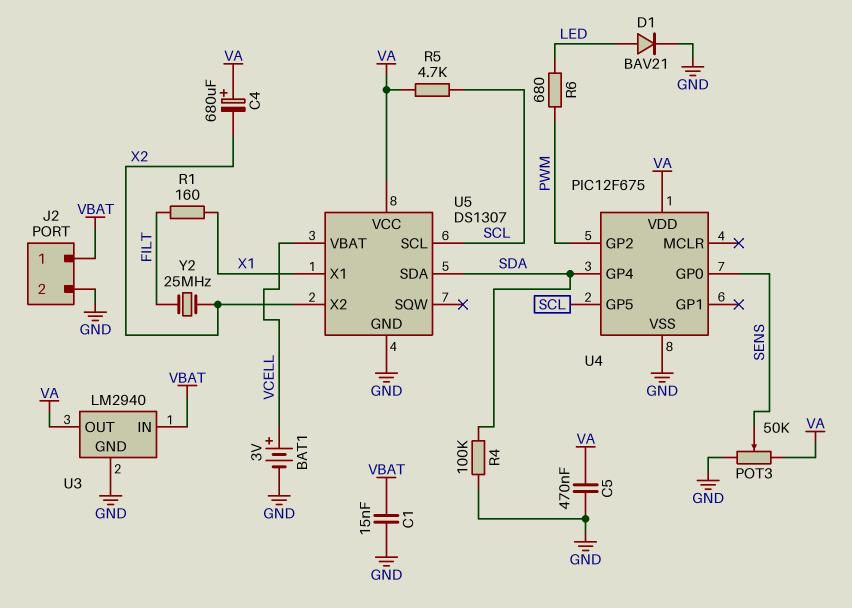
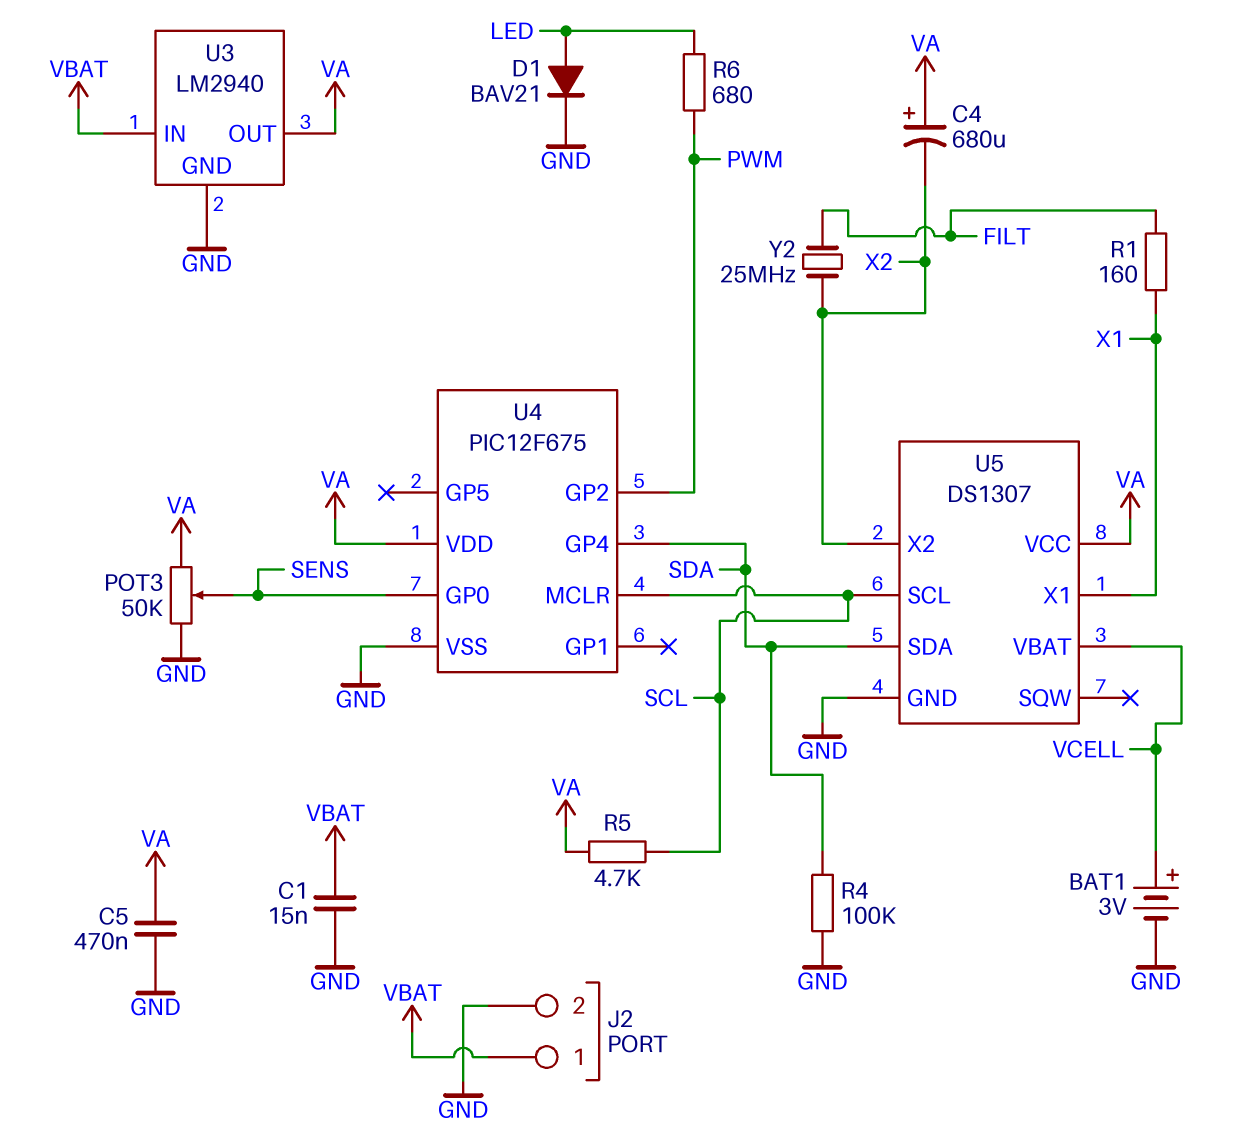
U4 pin GP5: SCL -> none
U4 pin MCLR: none -> SCL

